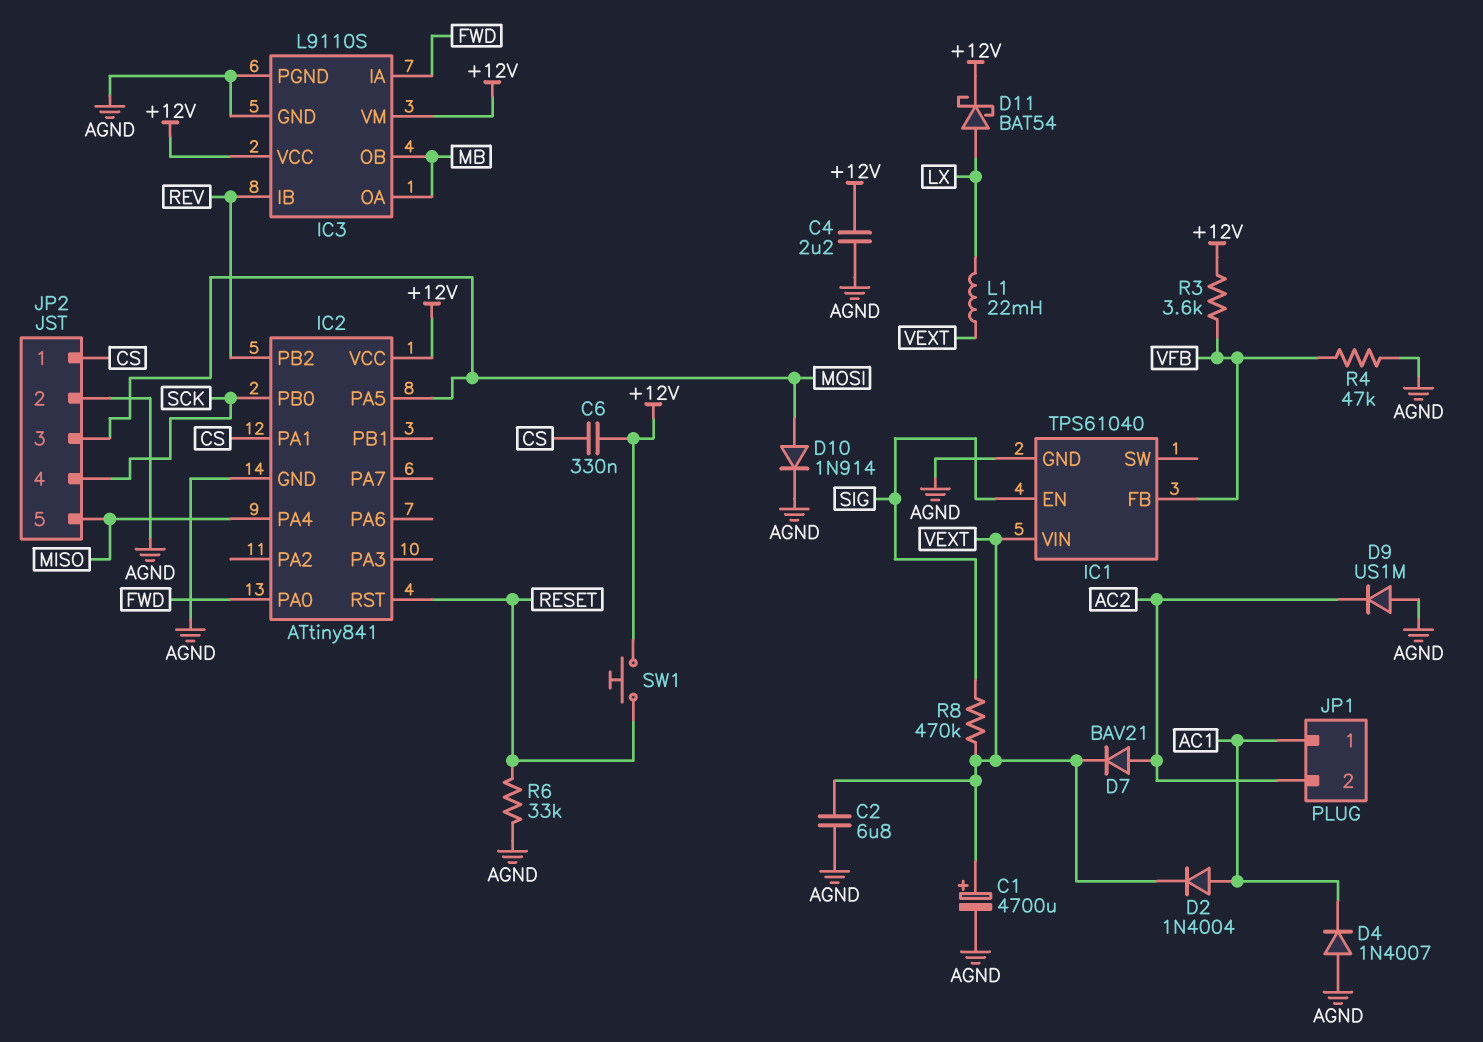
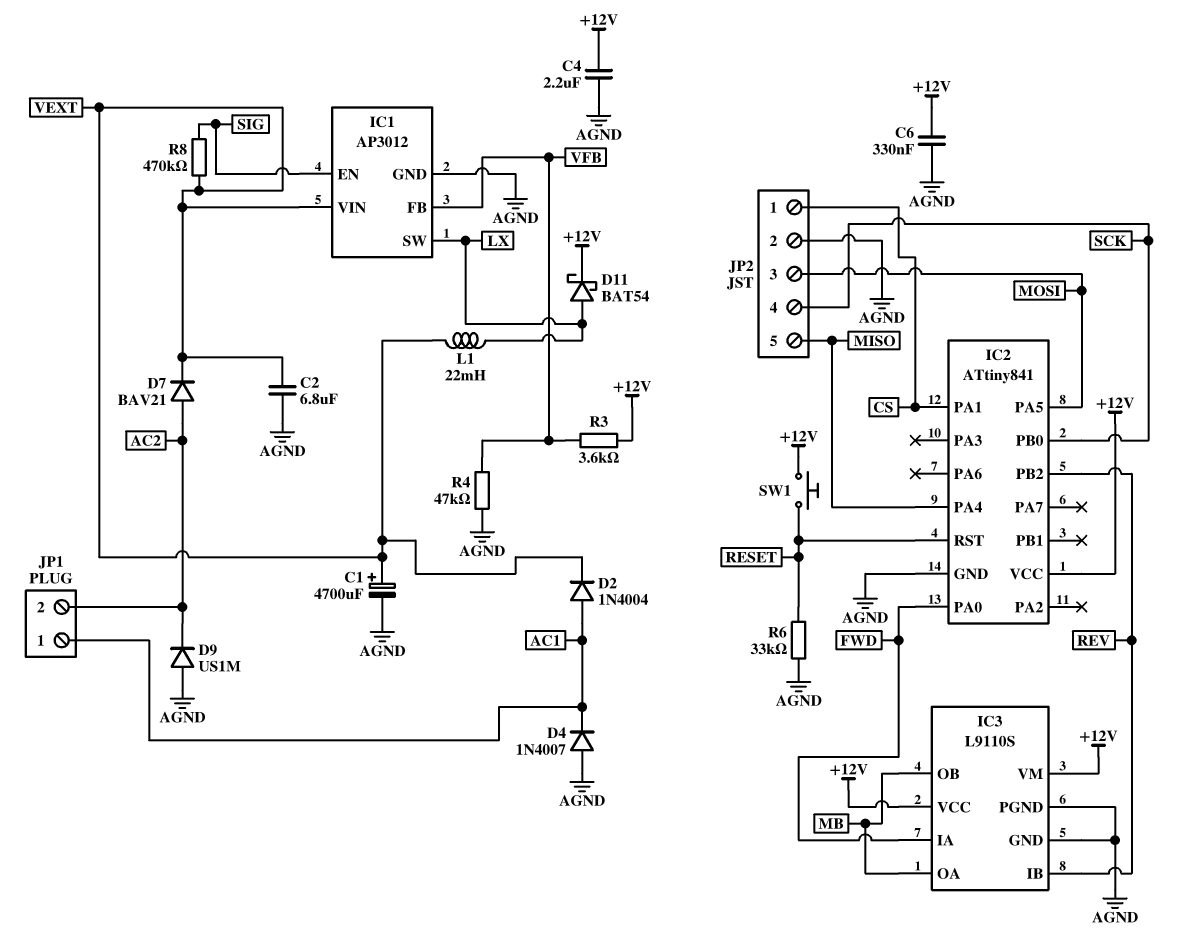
C6: 330nF (+12V, CS) -> 330nF (+12V, AGND)
D10: diode 1N914 (A MOSI, K AGND) -> none
IC1: TPS61040 -> AP3012
IC1 pin SW: none -> LX

